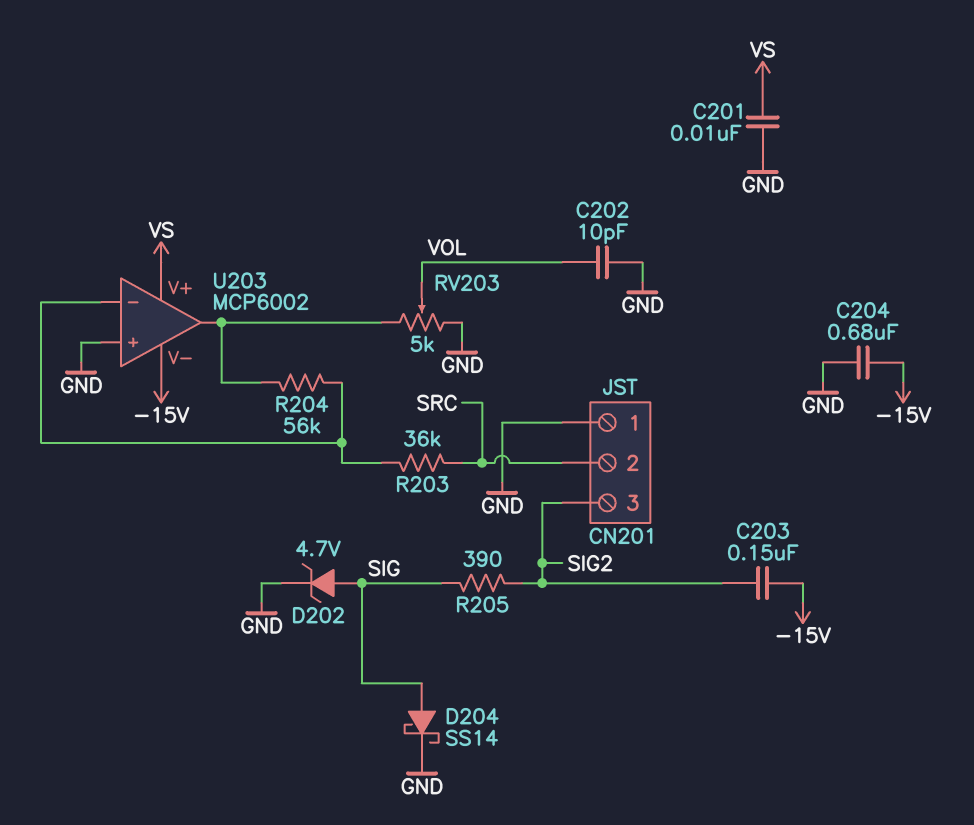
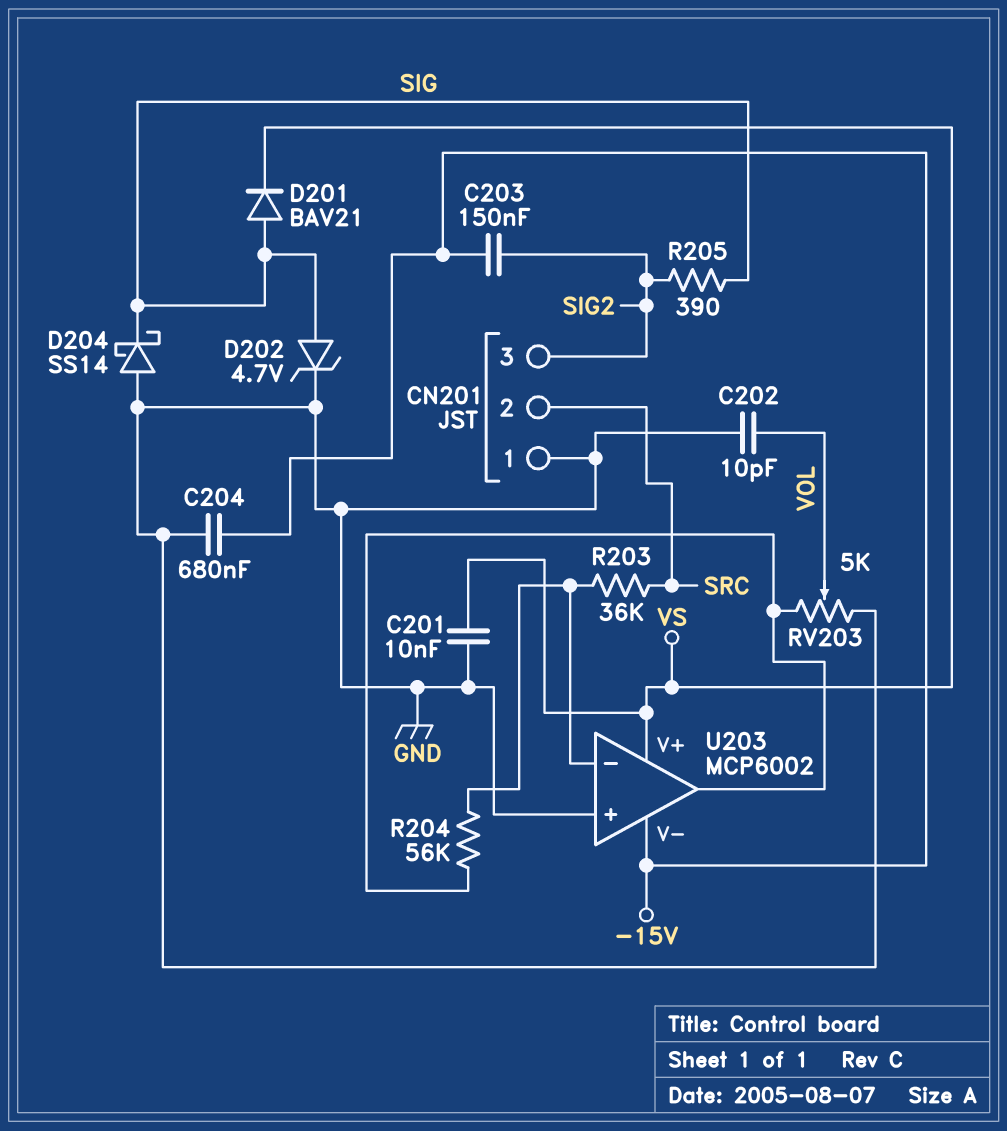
D201: none -> diode BAV21 (A SIG, K VS)
D204: schottky SS14 (A SIG, K GND) -> schottky SS14 (A GND, K SIG)

